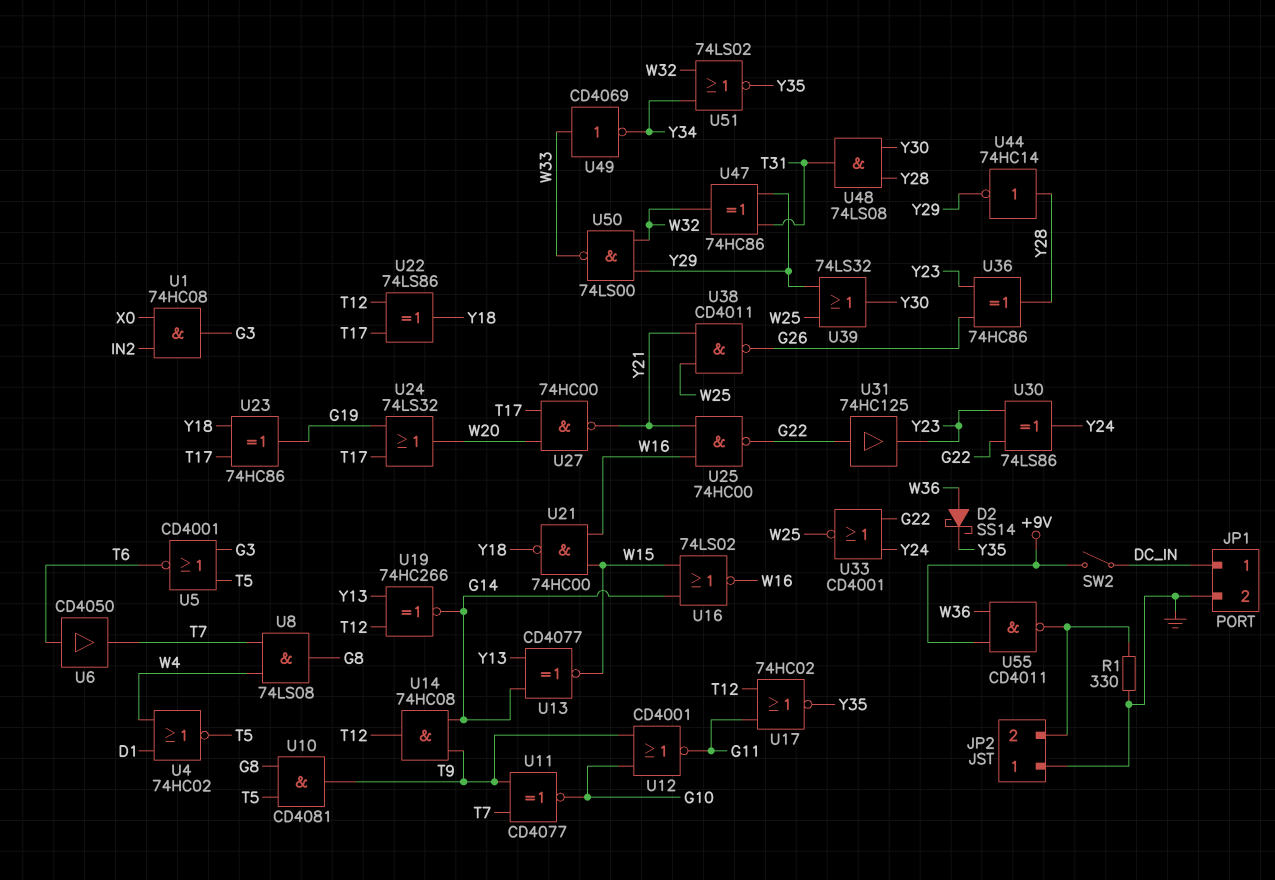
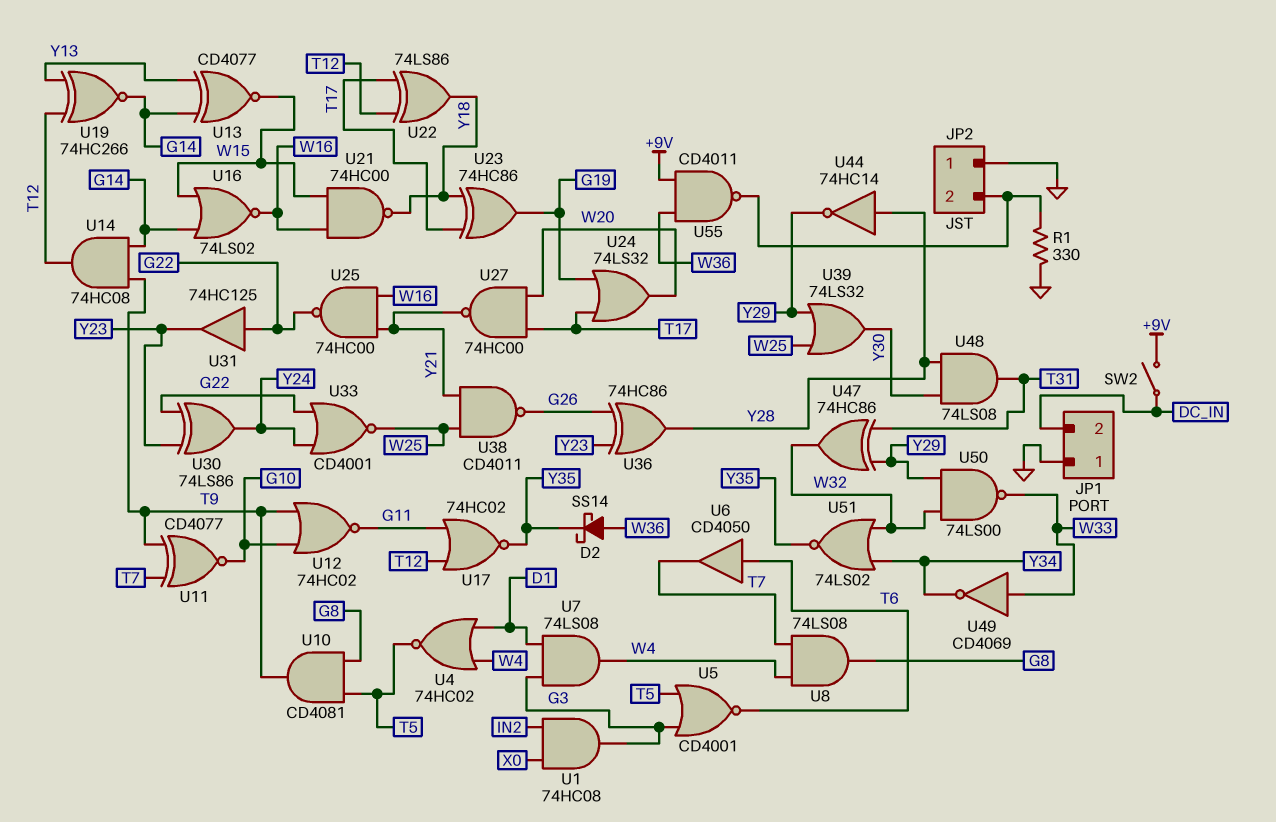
JP1 pin 1: DC_IN -> GND
JP1 pin 2: GND -> DC_IN
U7: none -> AND 74LS08 (in D1, in G3, out W4)
U12: NOR CD4001 (in G10, in T9, out G11) -> NOR 74HC02 (in G10, in T9, out G11)

